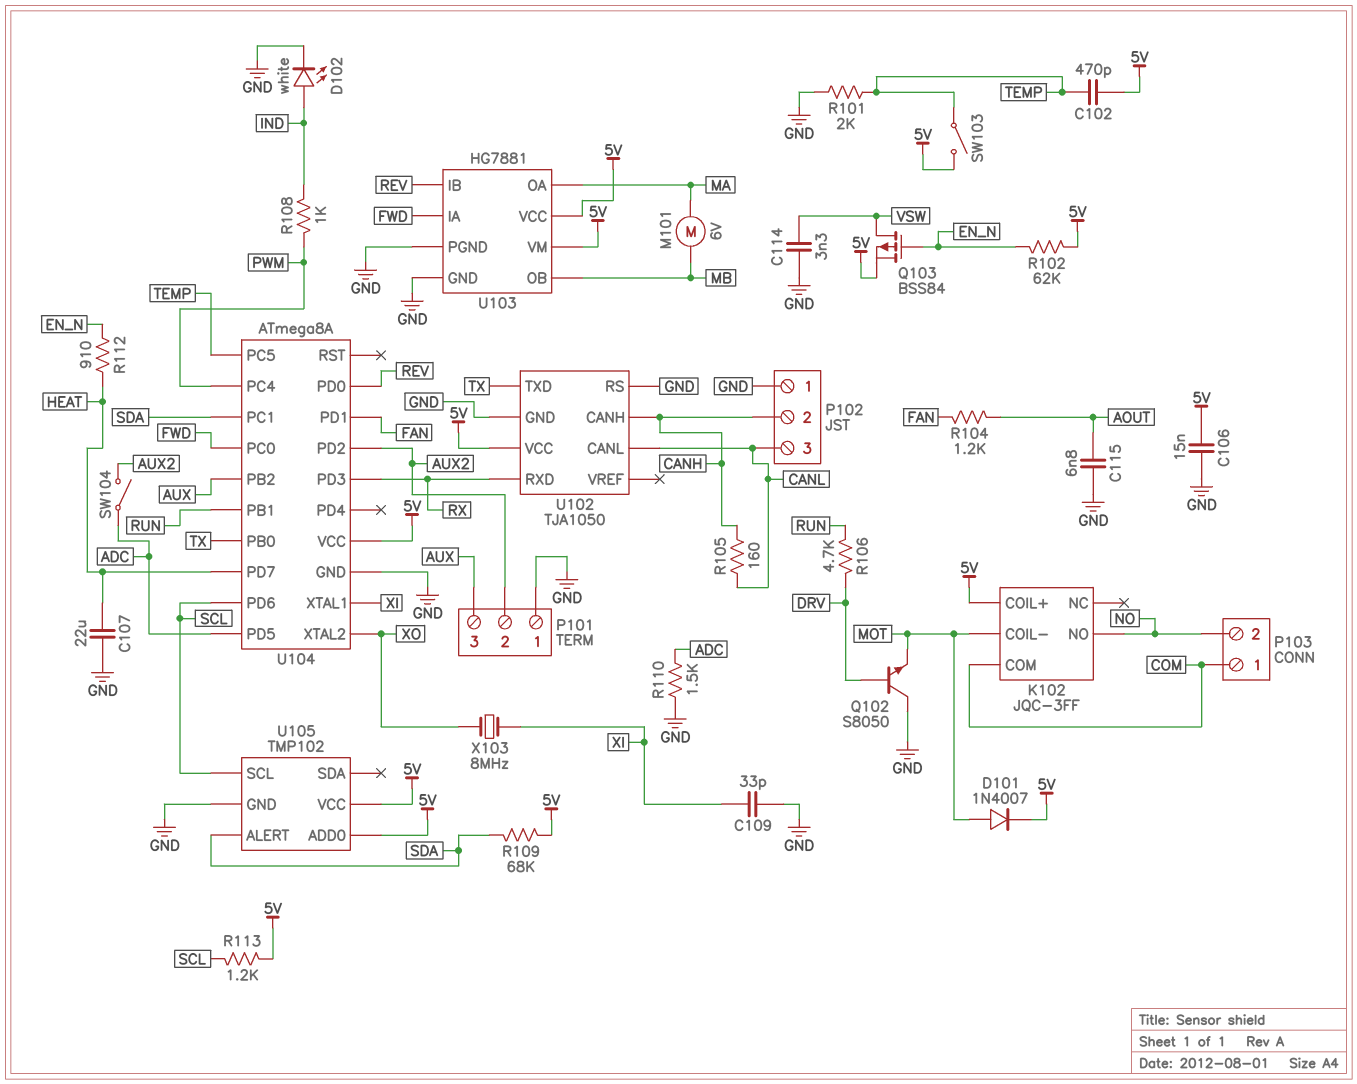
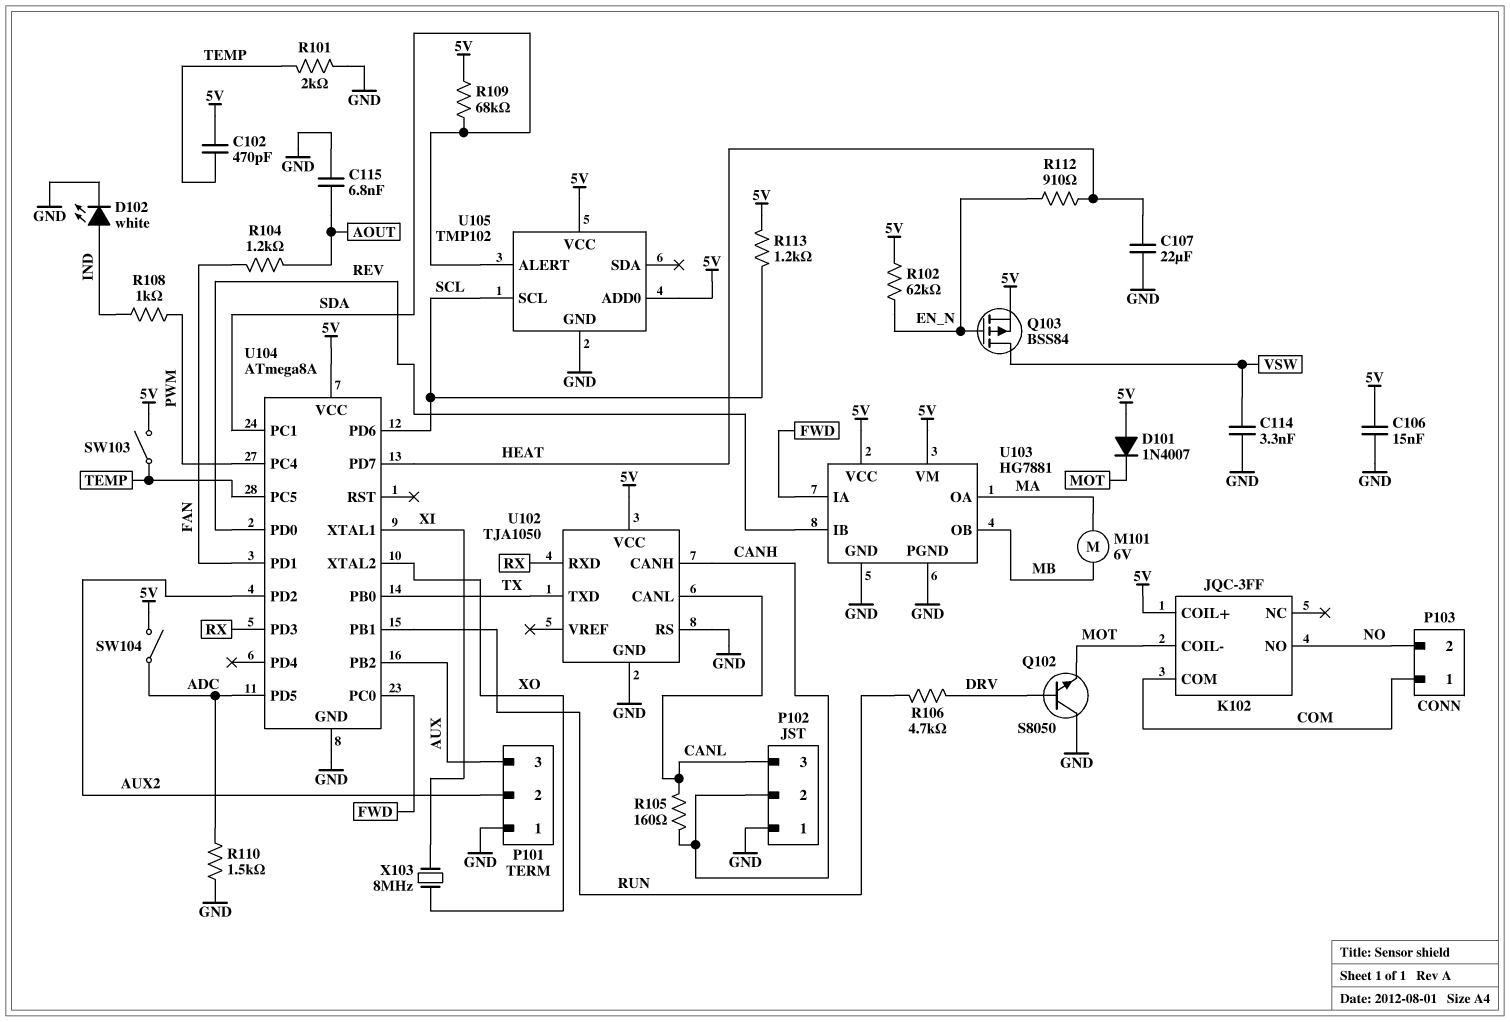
C109: 33pF (GND, XI) -> none
D101: diode 1N4007 (A MOT, K 5V) -> diode 1N4007 (A 5V, K MOT)
SW104: switch (ADC, AUX2) -> switch (5V, ADC)

